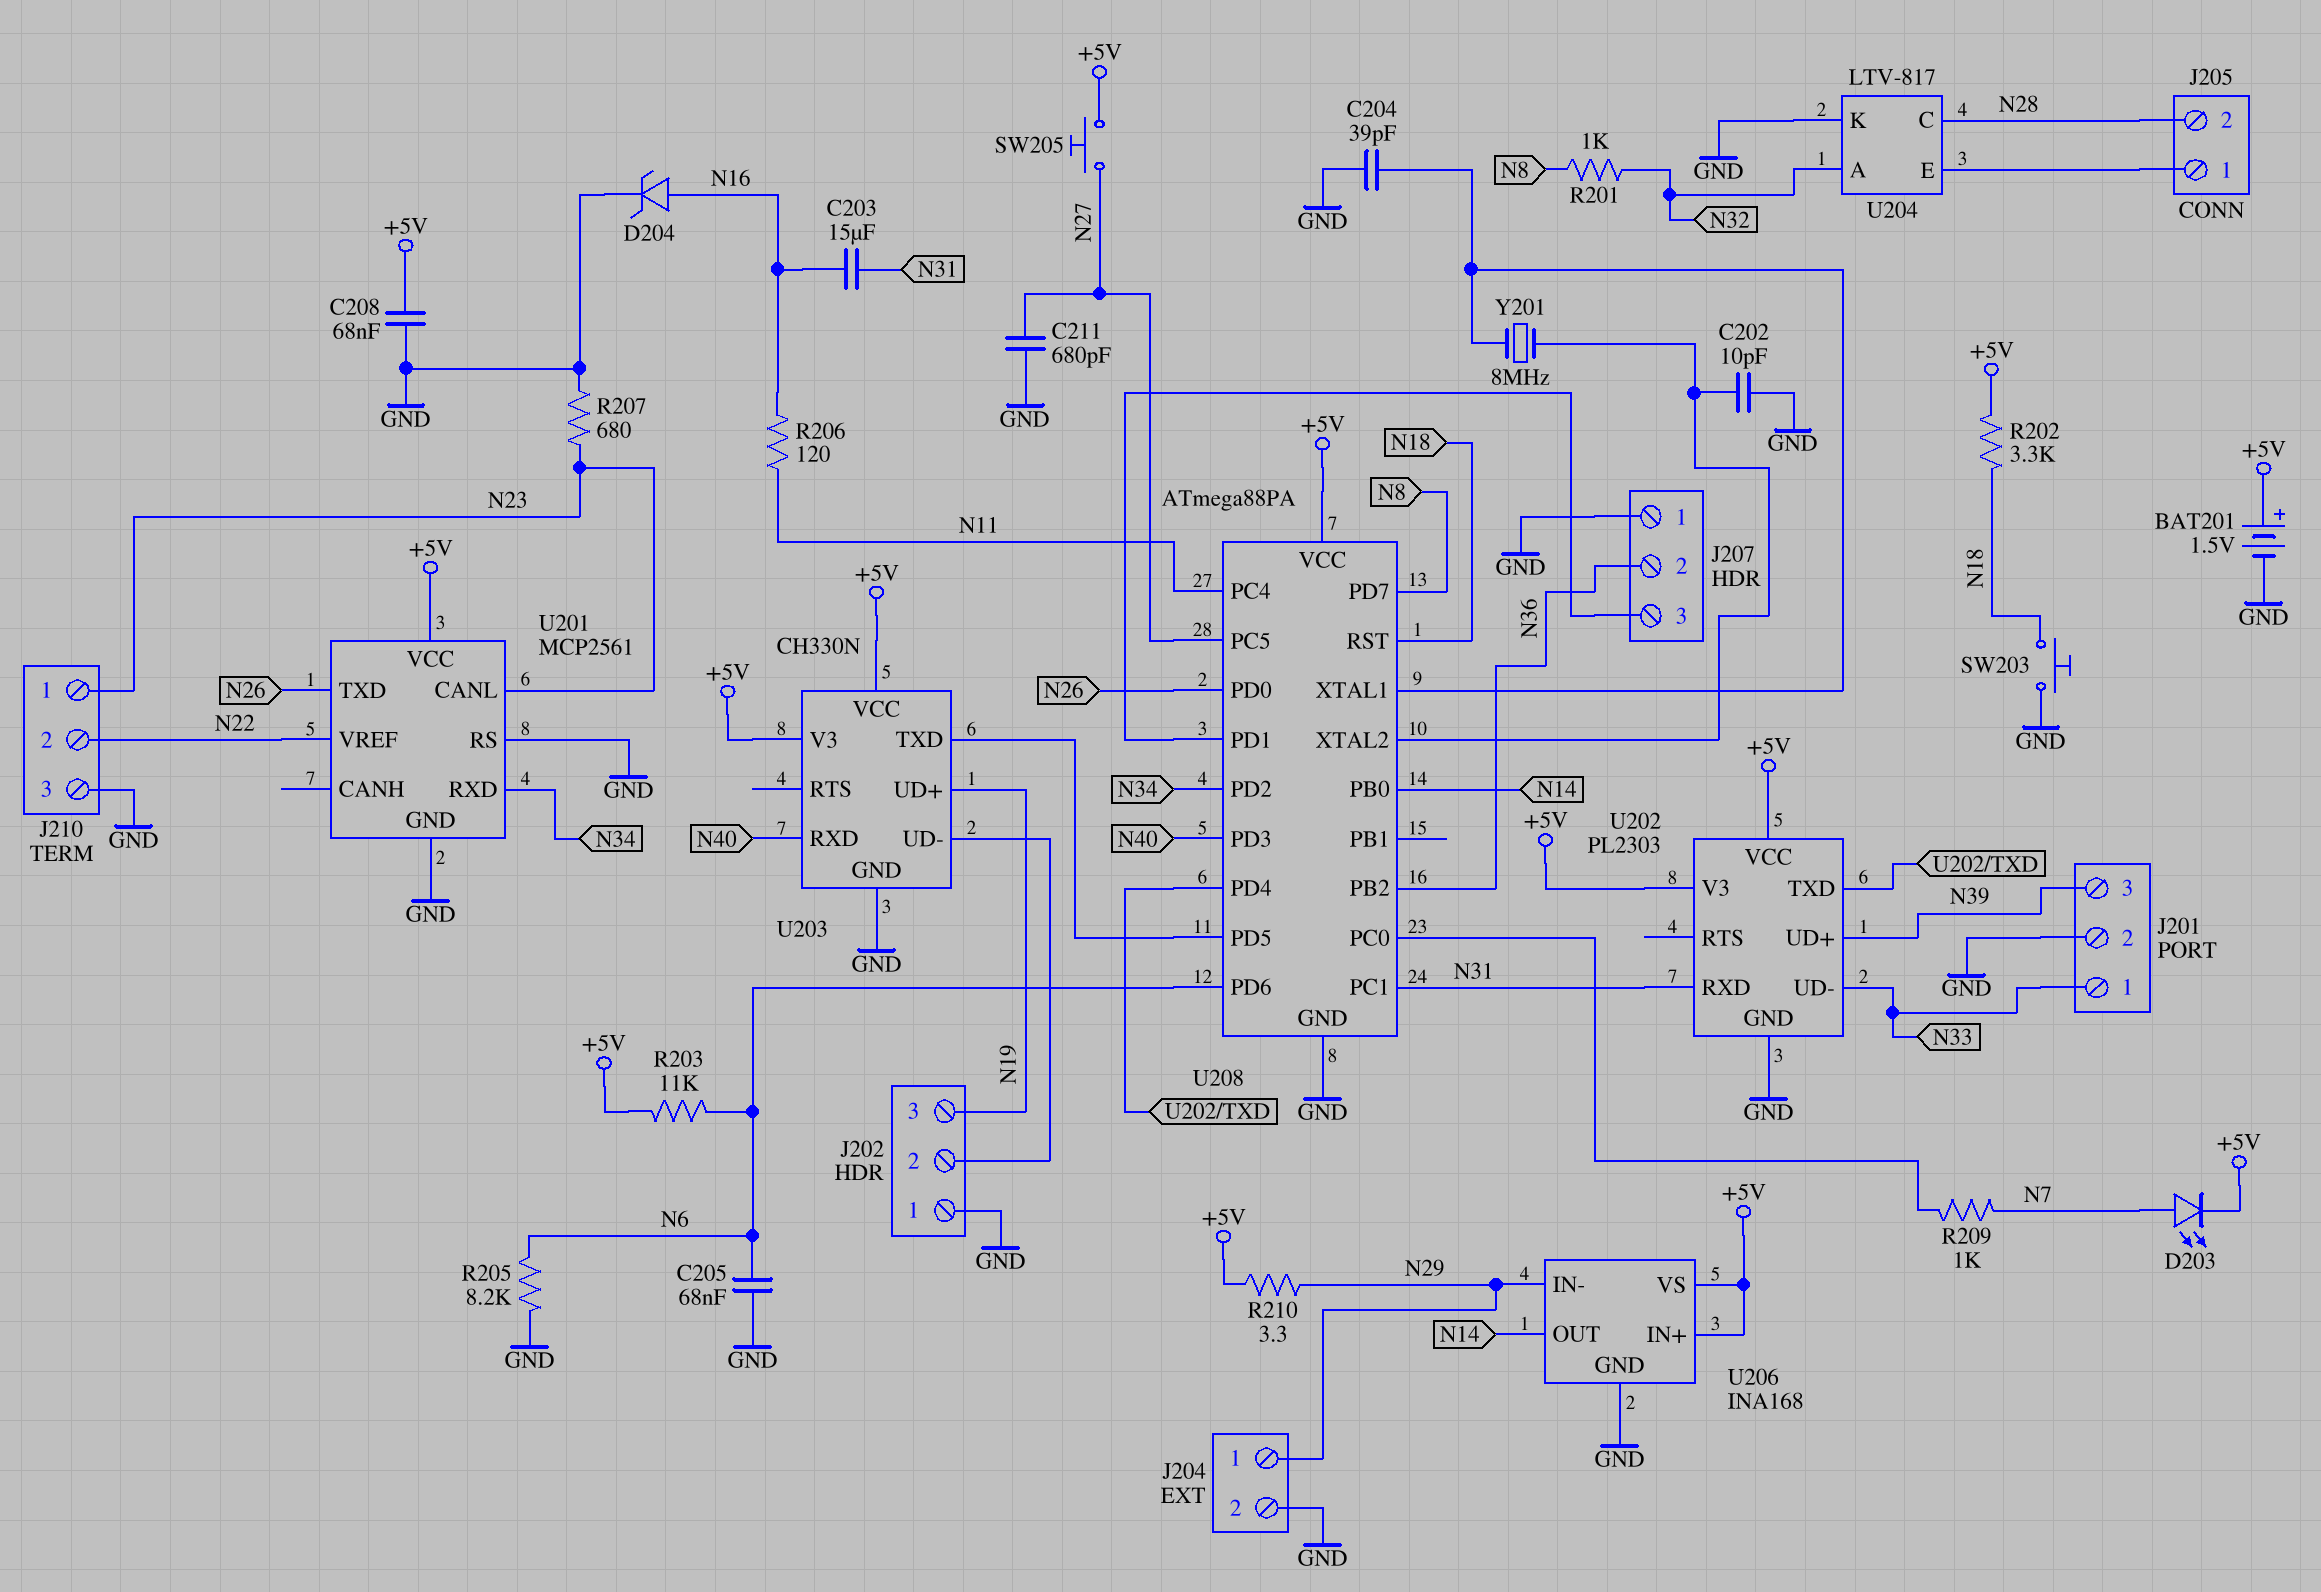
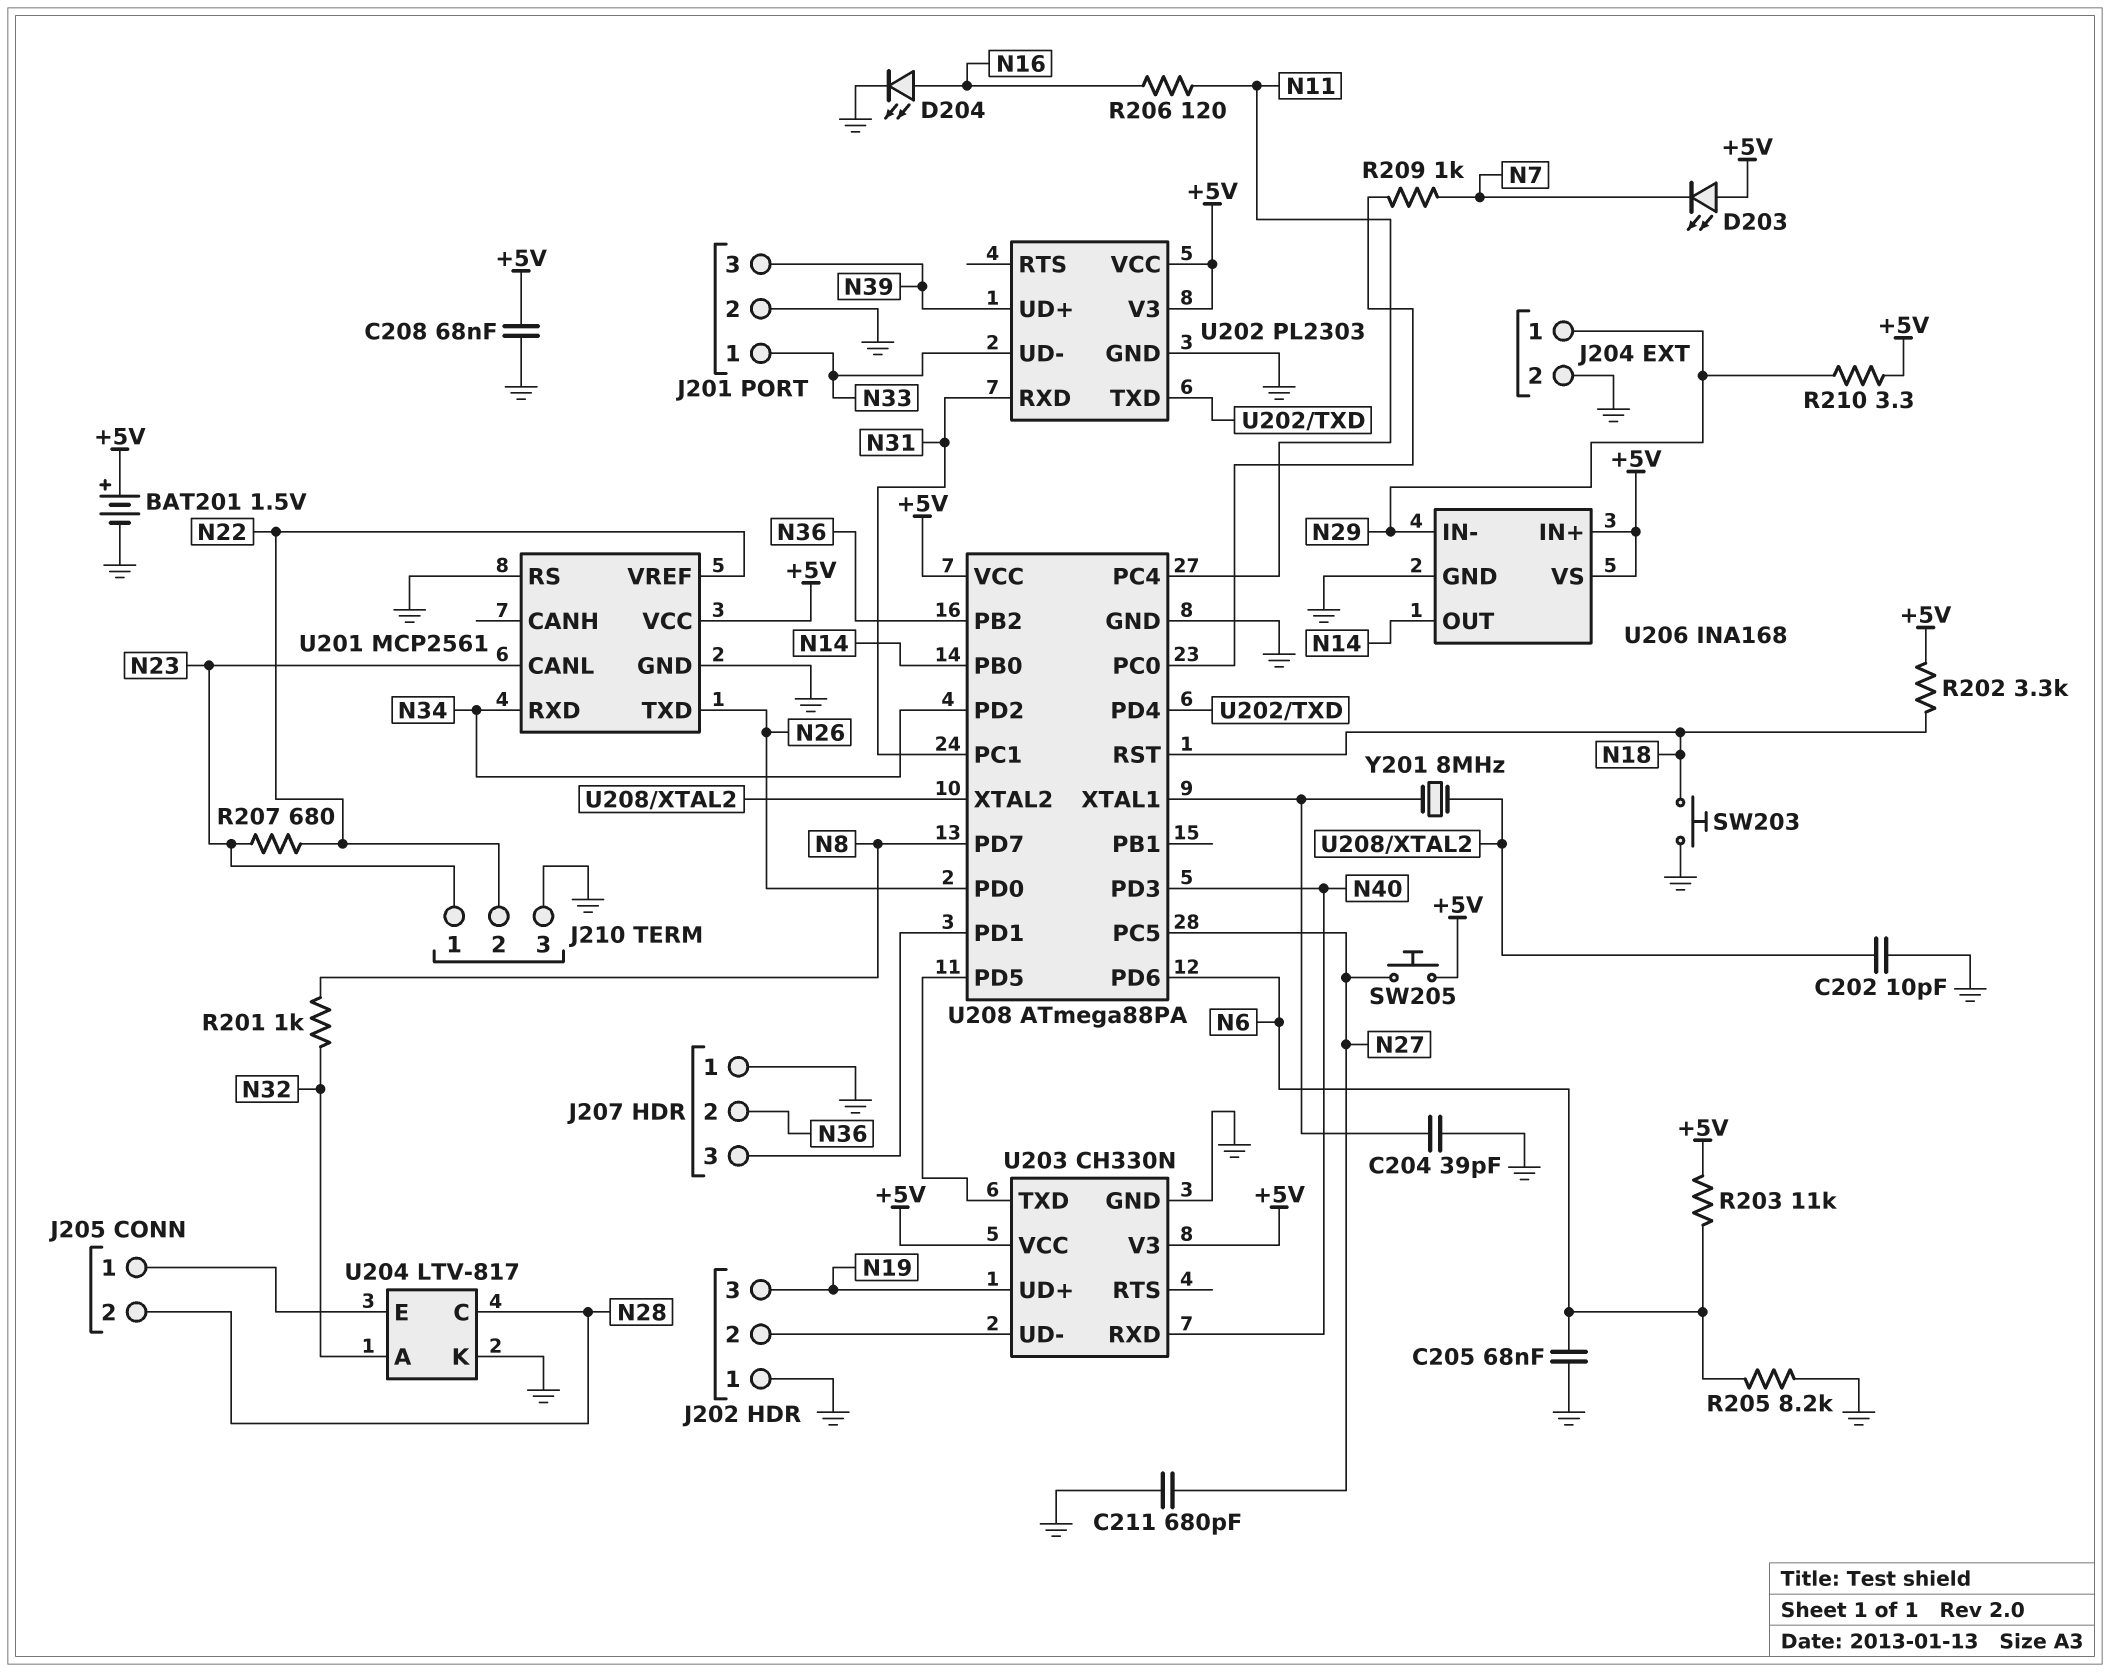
C203: 15uF (N16, N31) -> none
D203: LED (A N7, K +5V) -> LED (A +5V, K N7)
D204: zener (A N16, K GND) -> LED (A N16, K GND)
R207: 680 (GND, N23) -> 680 (N22, N23)

